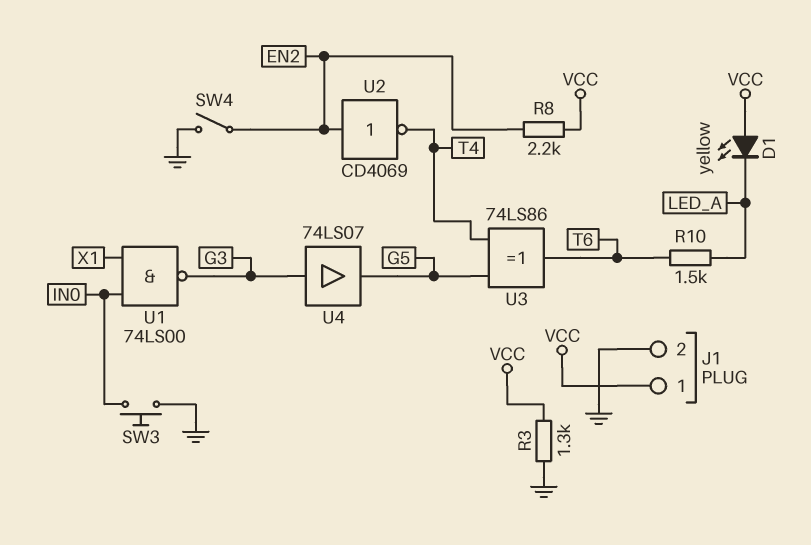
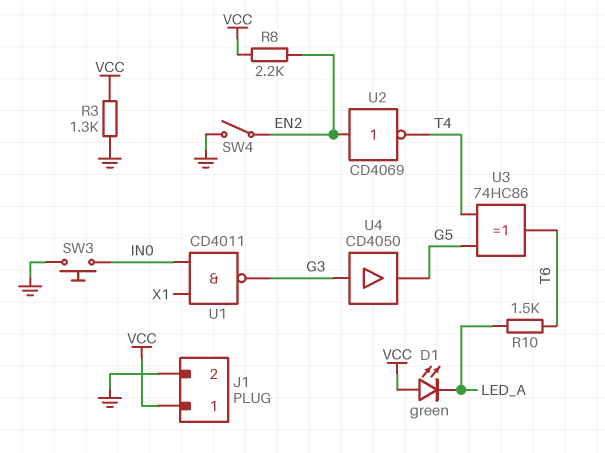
D1: LED yellow (A VCC, K LED_A) -> LED green (A VCC, K LED_A)
U1: NAND 74LS00 (in IN0, in X1, out G3) -> NAND CD4011 (in IN0, in X1, out G3)
U3: XOR 74LS86 (in G5, in T4, out T6) -> XOR 74HC86 (in G5, in T4, out T6)
U4: buffer 74LS07 (in G3, out G5) -> buffer CD4050 (in G3, out G5)

